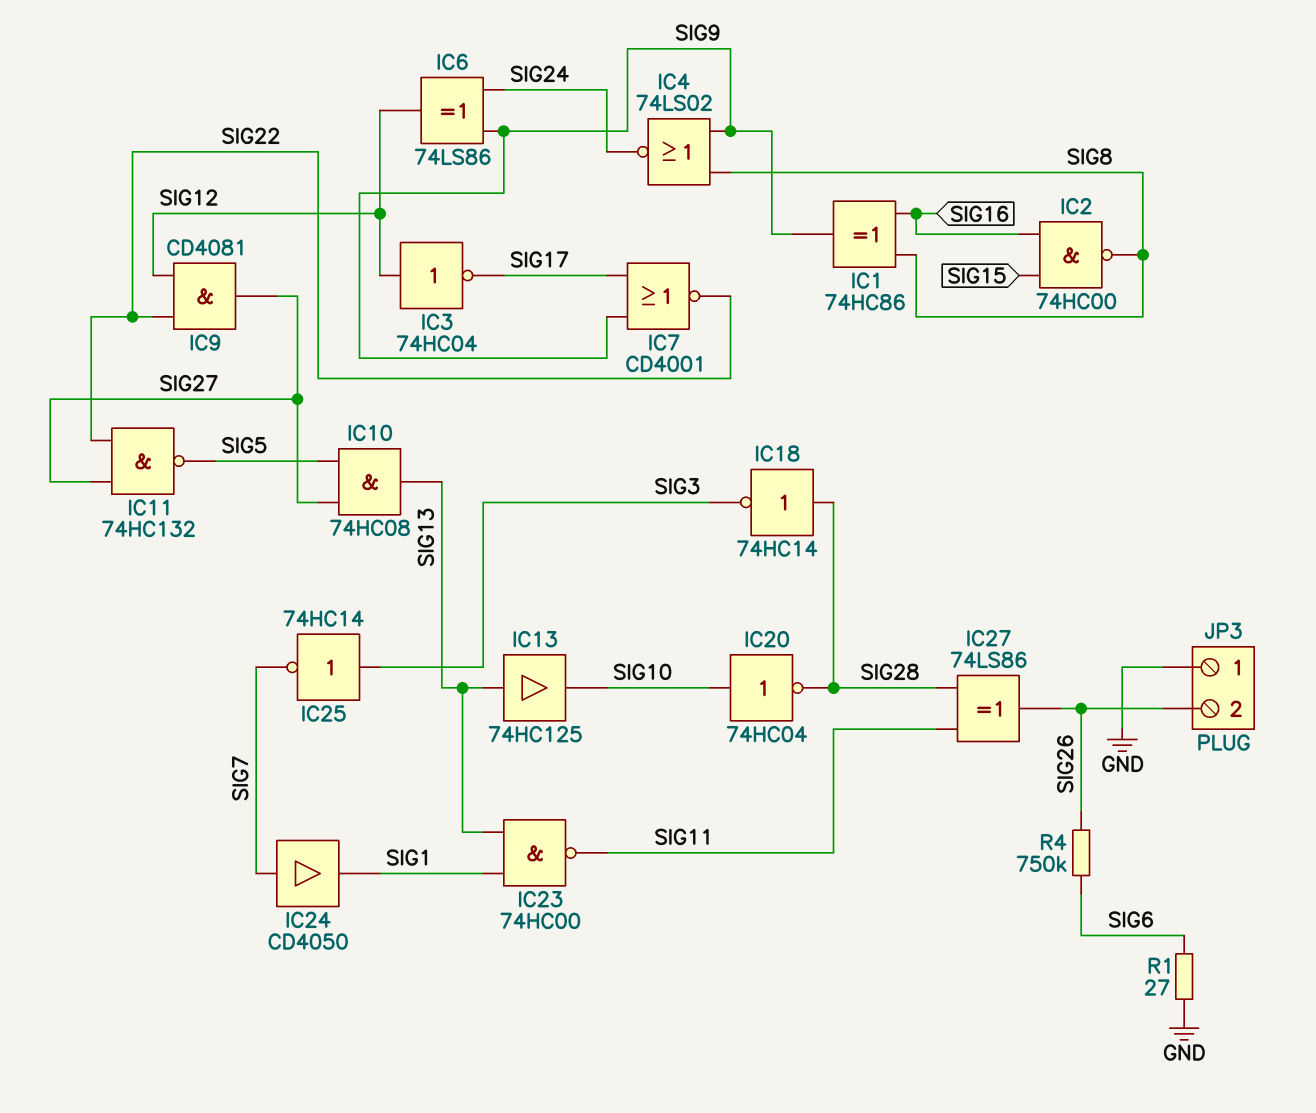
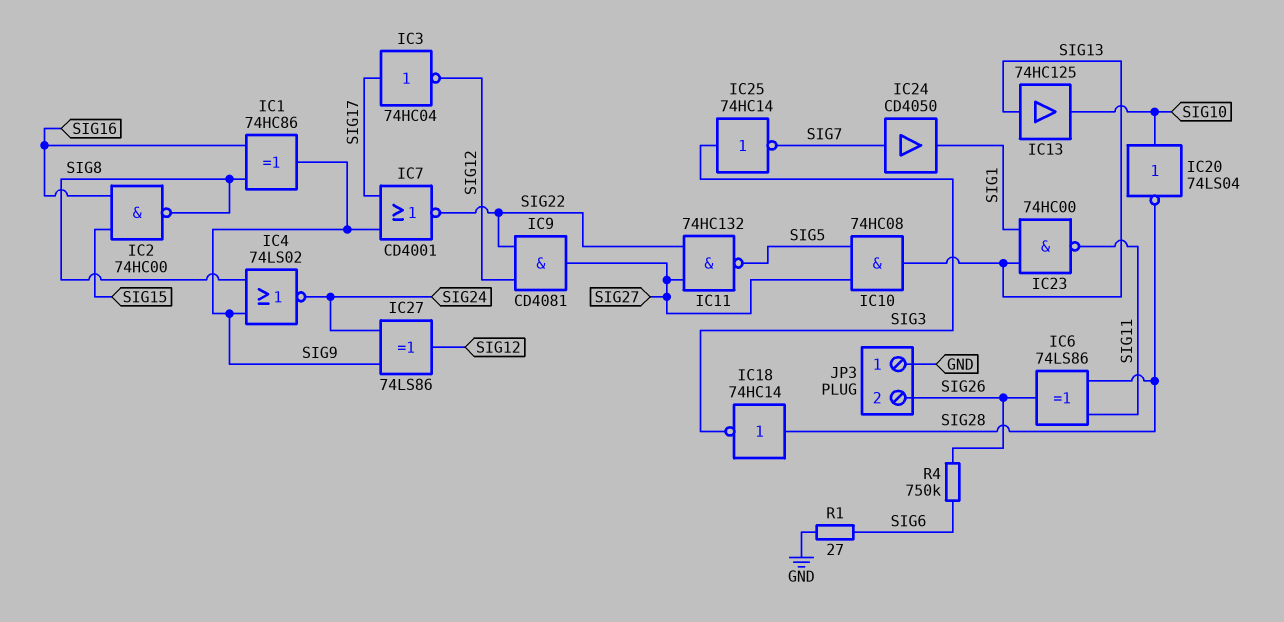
IC3: NOT 74HC04 (in SIG12, out SIG17) -> NOT 74HC04 (in SIG17, out SIG12)
IC6: XOR 74LS86 (in SIG9, in SIG24, out SIG12) -> XOR 74LS86 (in SIG11, in SIG28, out SIG26)
IC20: NOT 74HC04 (in SIG10, out SIG28) -> NOT 74LS04 (in SIG10, out SIG28)
IC27: XOR 74LS86 (in SIG11, in SIG28, out SIG26) -> XOR 74LS86 (in SIG9, in SIG24, out SIG12)

